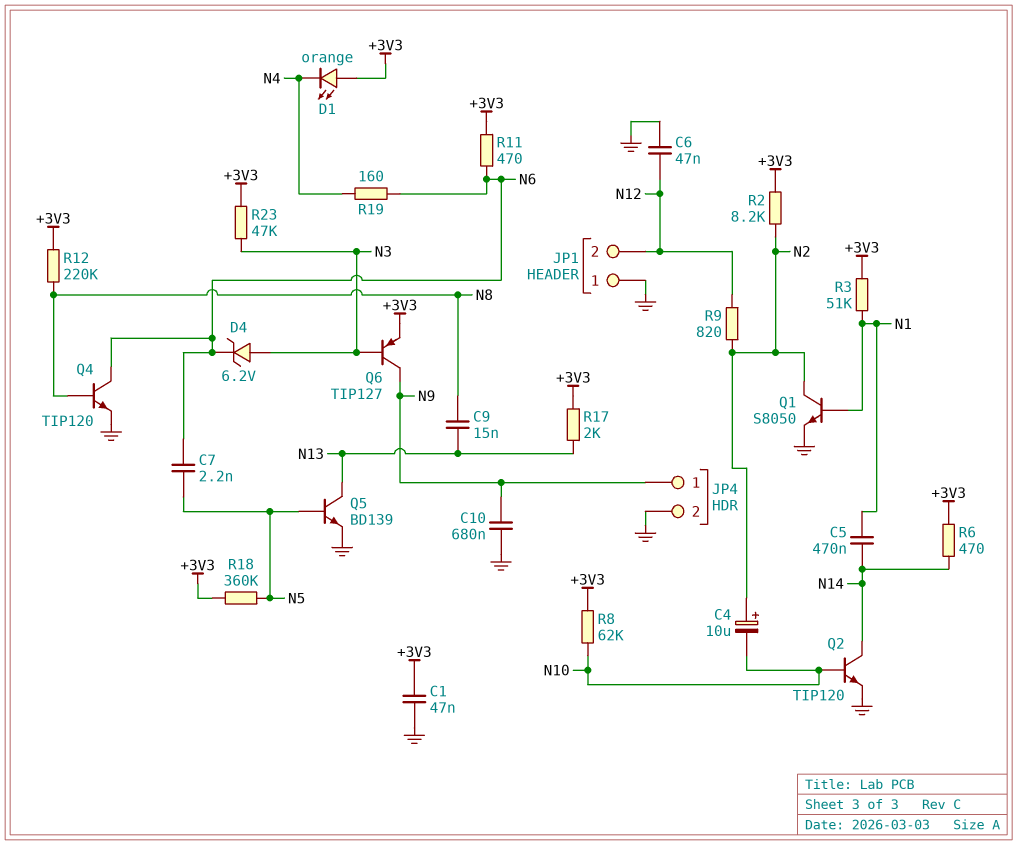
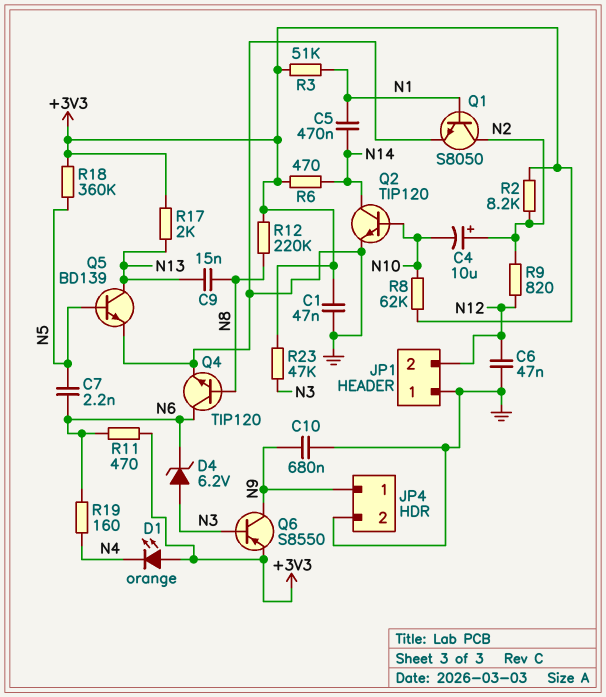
Q6: PNP TIP127 (B N3, C N9, E +3V3) -> PNP S8550 (B N3, C N9, E +3V3)

